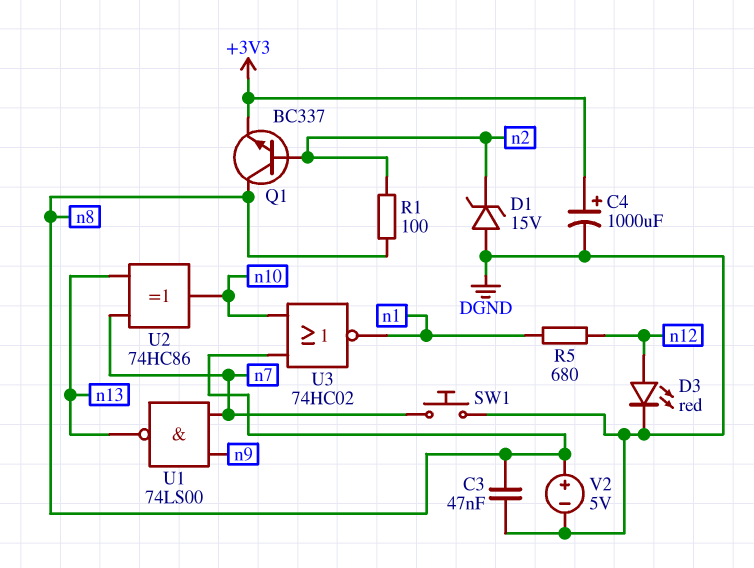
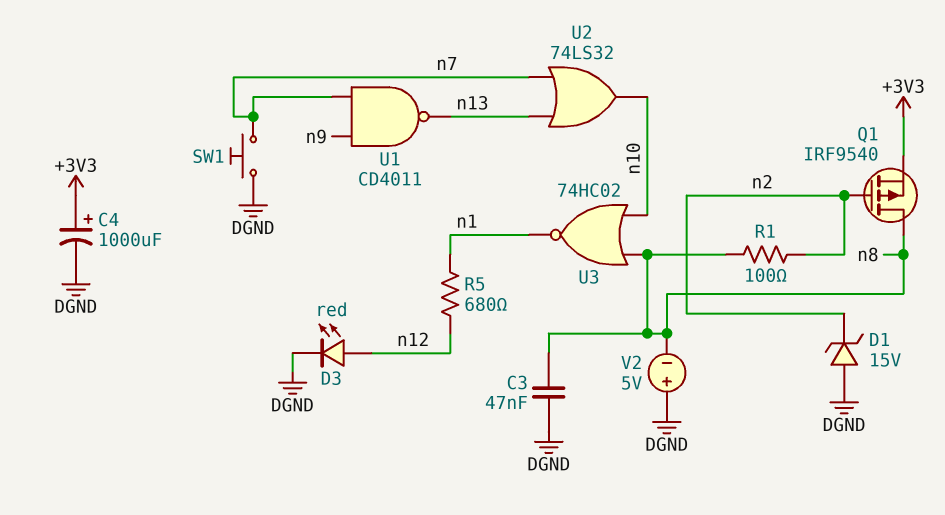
Q1: NPN BC337 (B n2, C n8, E +3V3) -> PMOS IRF9540 (G n2, D n8, S +3V3)
U1: NAND 74LS00 (in n7, in n9, out n13) -> NAND CD4011 (in n7, in n9, out n13)
U2: XOR 74HC86 (in n7, in n13, out n10) -> OR 74LS32 (in n7, in n13, out n10)
V2: 5V (plus n8, minus DGND) -> 5V (plus DGND, minus n8)

